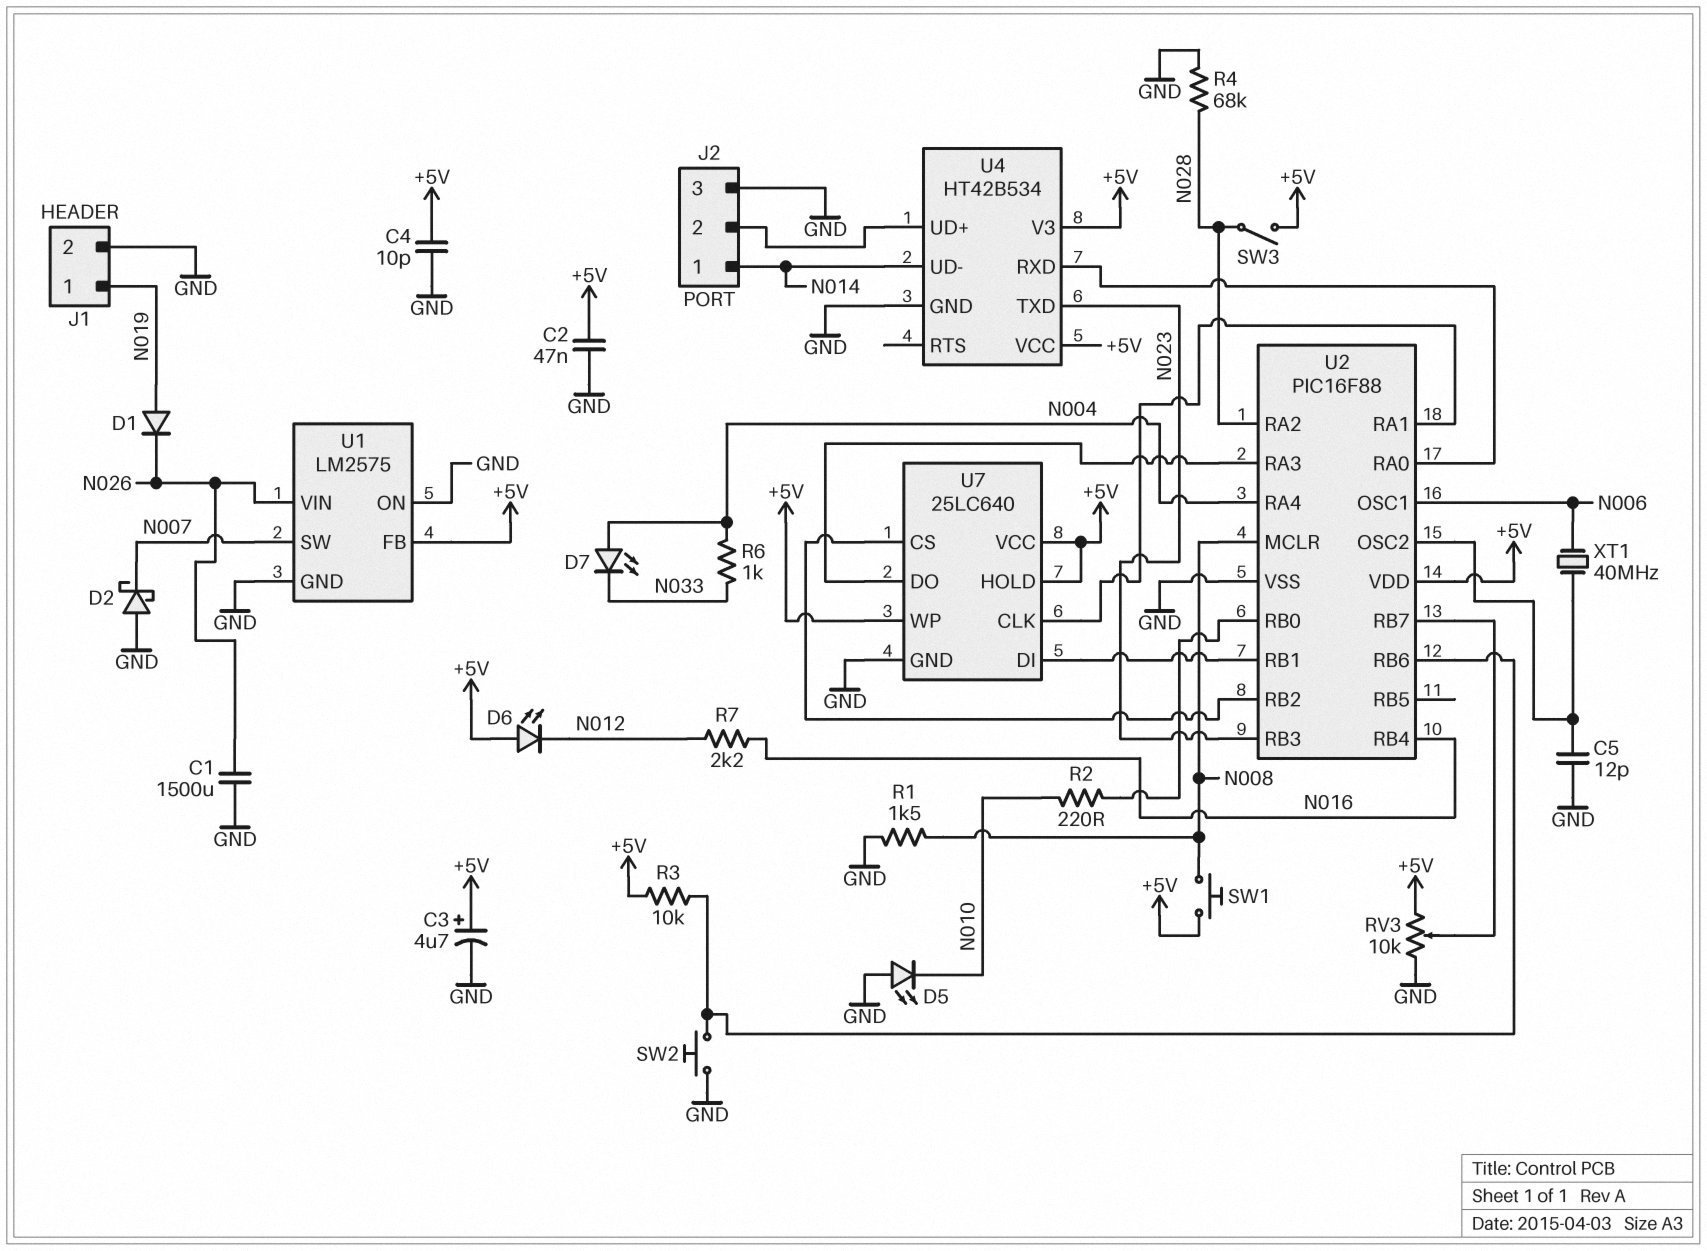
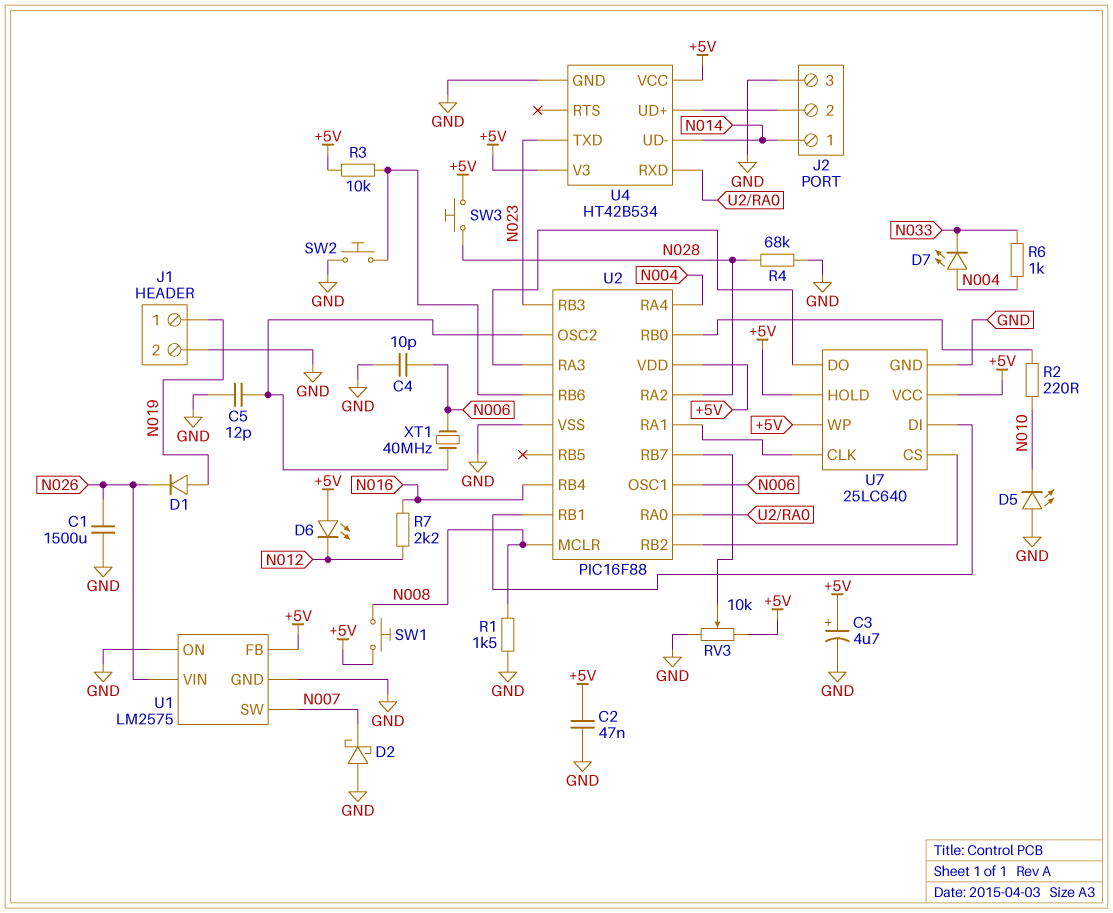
C4: 10pF (+5V, GND) -> 10pF (GND, N006)
SW3: switch (+5V, N028) -> button (+5V, N028)

